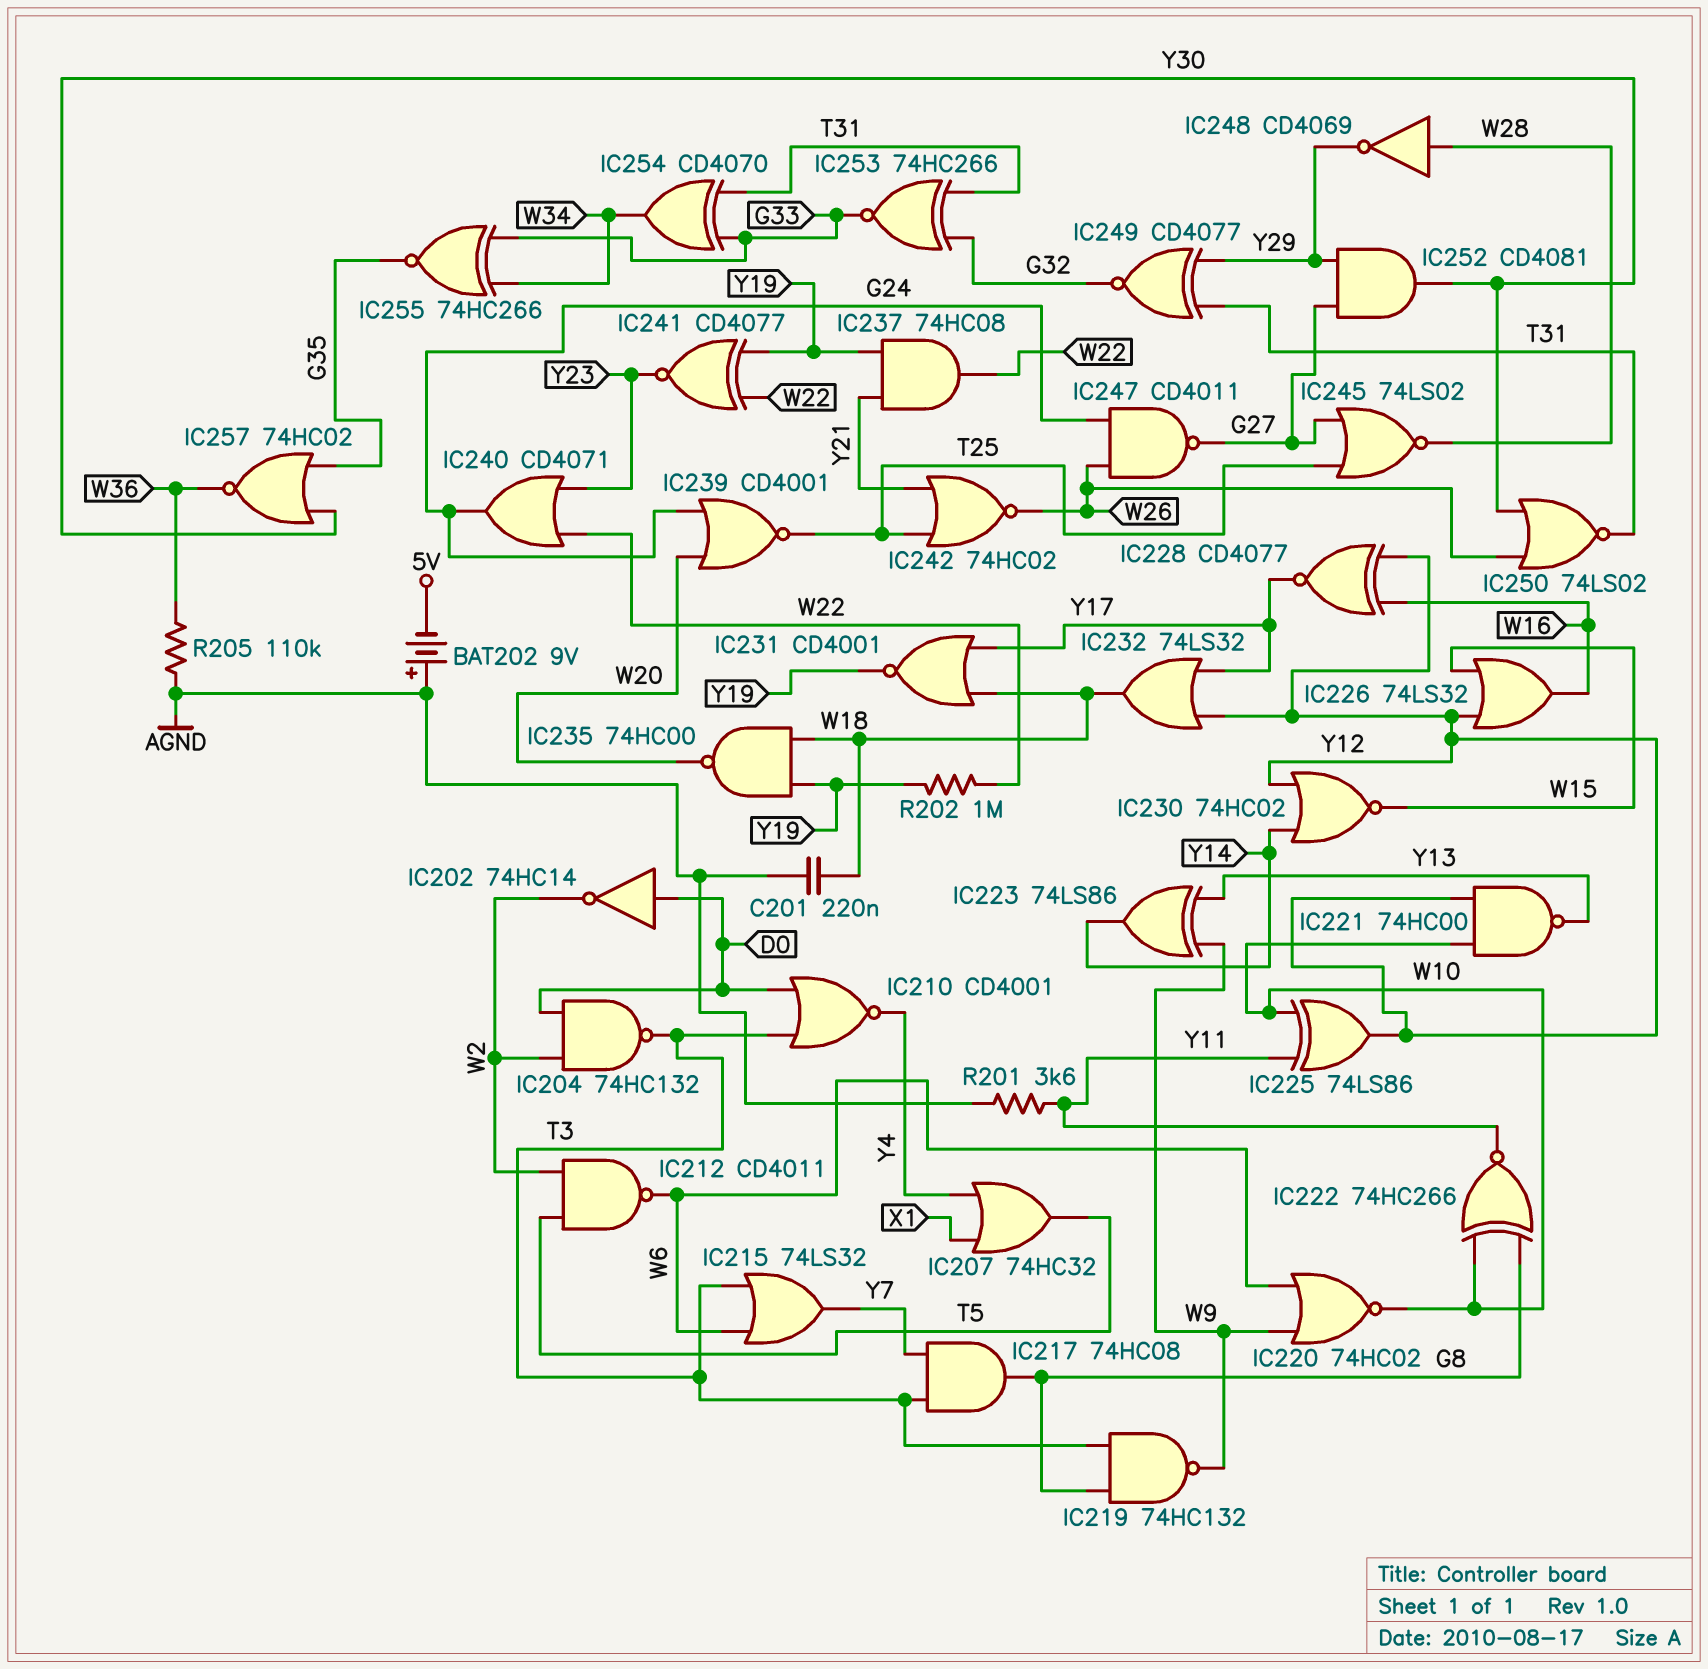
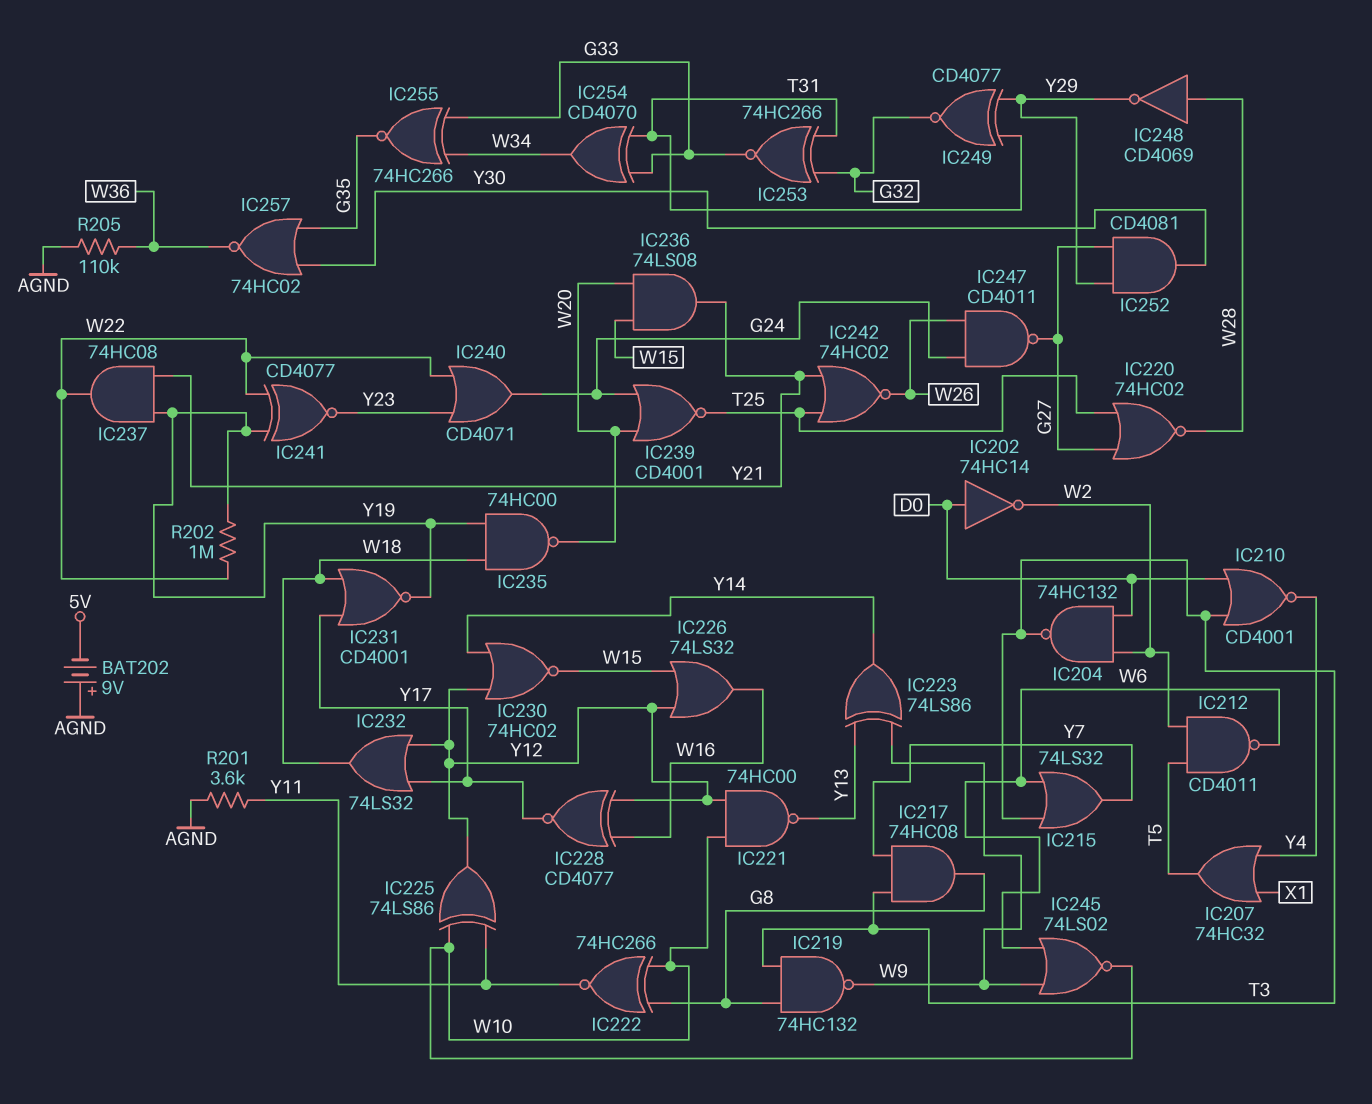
C201: 220nF (AGND, W18) -> none
IC220: NOR 74HC02 (in W6, in W9, out W10) -> NOR 74HC02 (in G27, in T25, out W28)
IC236: none -> AND 74LS08 (in W15, in W20, out Y21)
IC245: NOR 74LS02 (in G27, in T25, out W28) -> NOR 74LS02 (in W6, in W9, out W10)
IC250: NOR 74LS02 (in W26, in Y30, out T31) -> none

